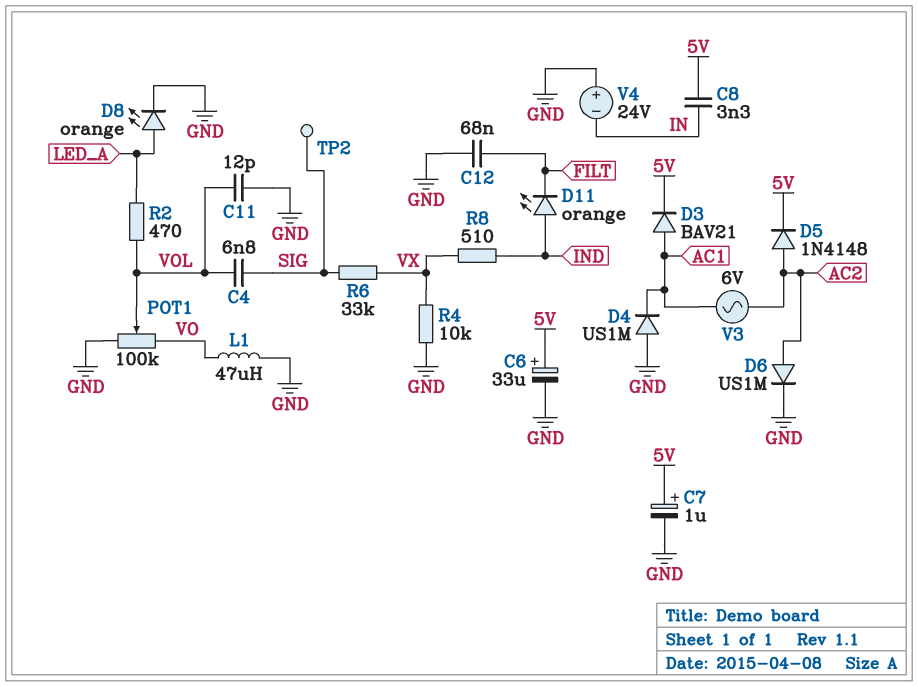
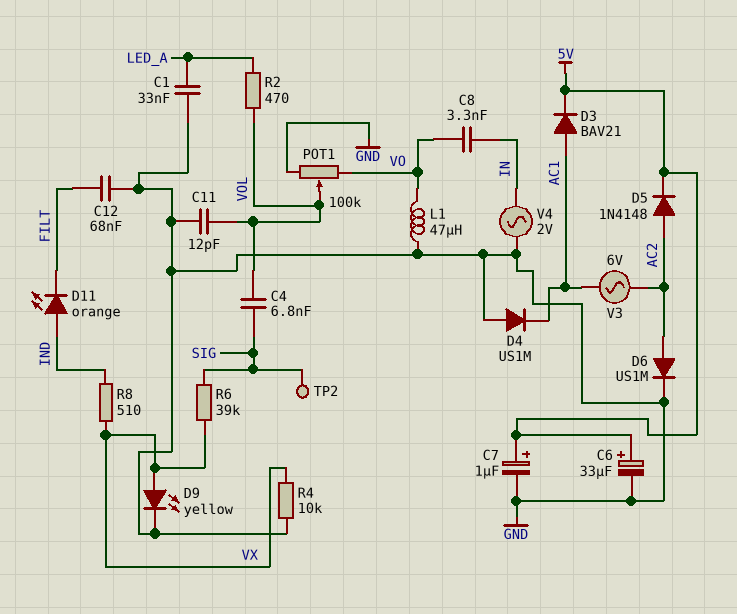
C1: none -> 33nF (GND, LED_A)
C8: 3.3nF (5V, IN) -> 3.3nF (IN, VO)
D8: LED orange (A LED_A, K GND) -> none
D9: none -> LED yellow (A VX, K GND)
R6: 33k (SIG, VX) -> 39k (SIG, VX)
V4: 24V (plus GND, minus IN) -> AC 2V (GND, IN)

